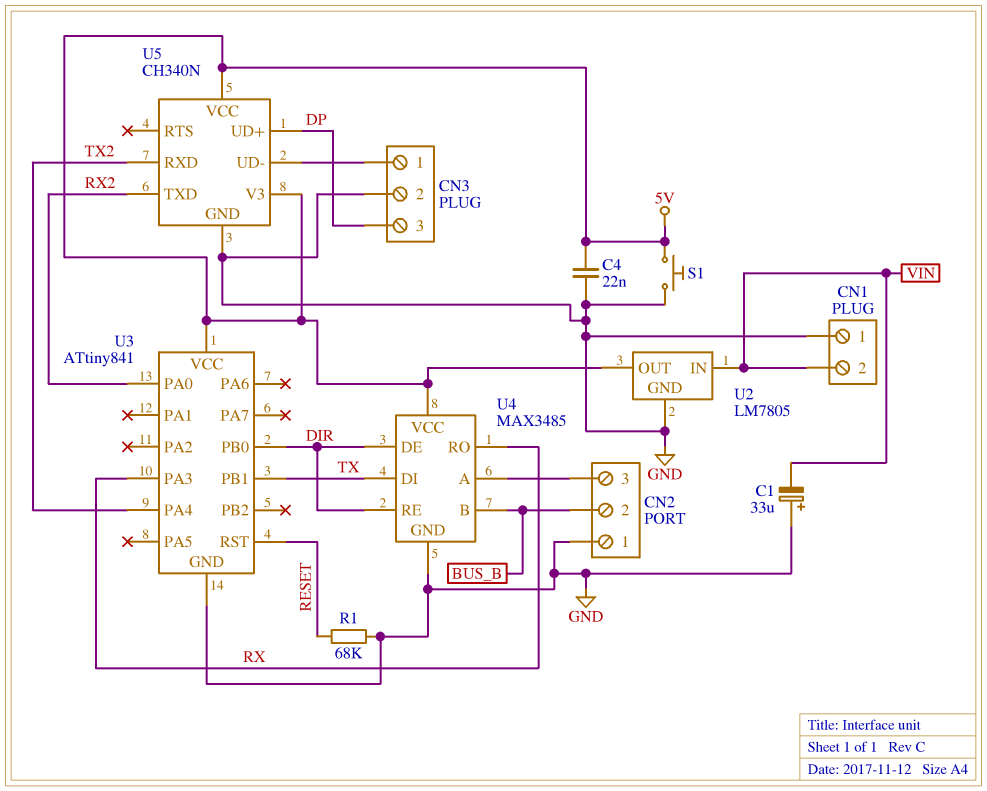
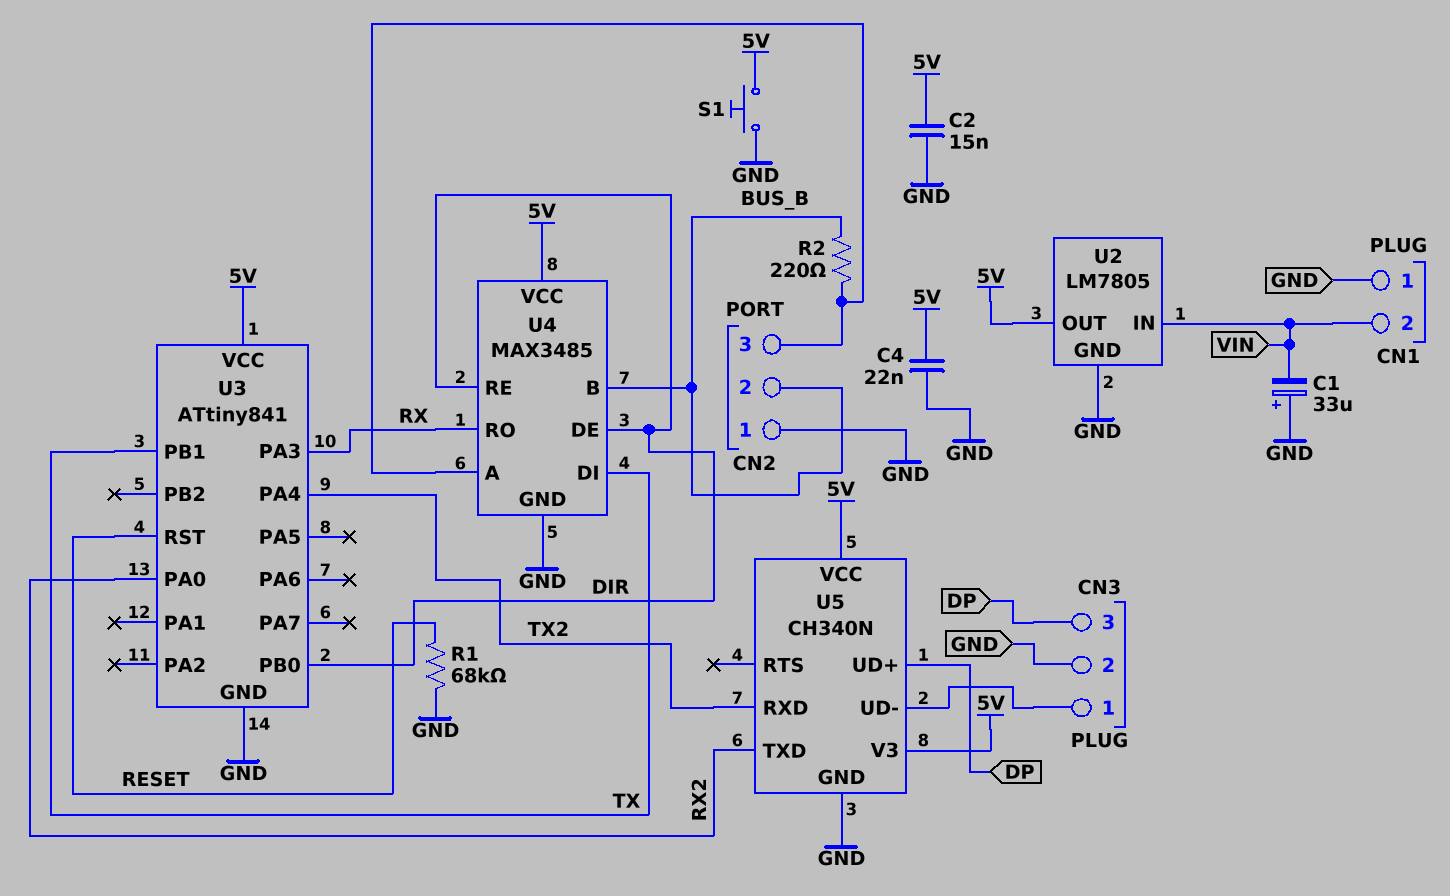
C2: none -> 15nF (5V, GND)
R2: none -> 220 (BUS_B, CN2/3)

